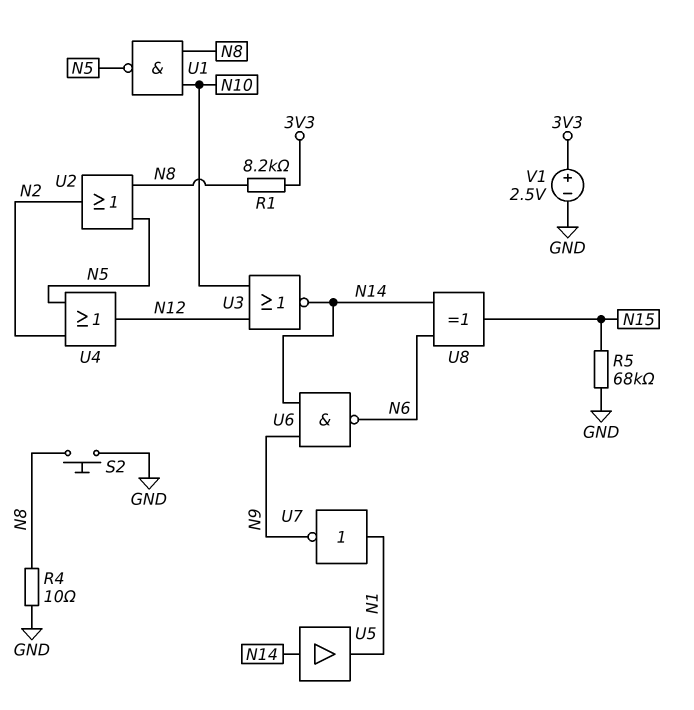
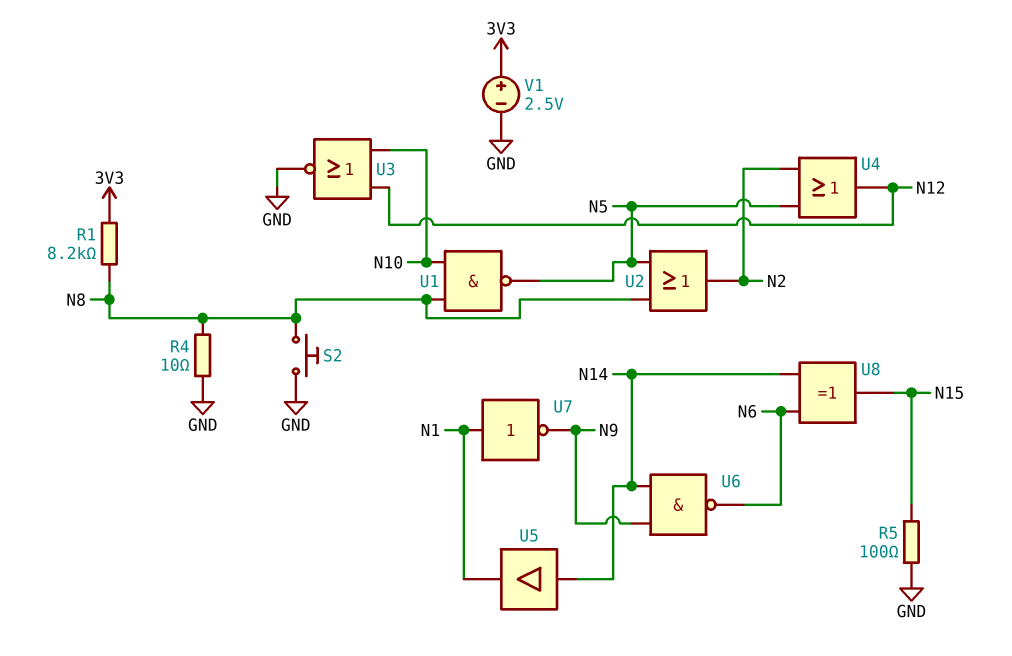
R5: 68k (GND, N15) -> 100 (GND, N15)
U3: NOR (in N10, in N12, out N14) -> NOR (in N10, in N12, out GND)

